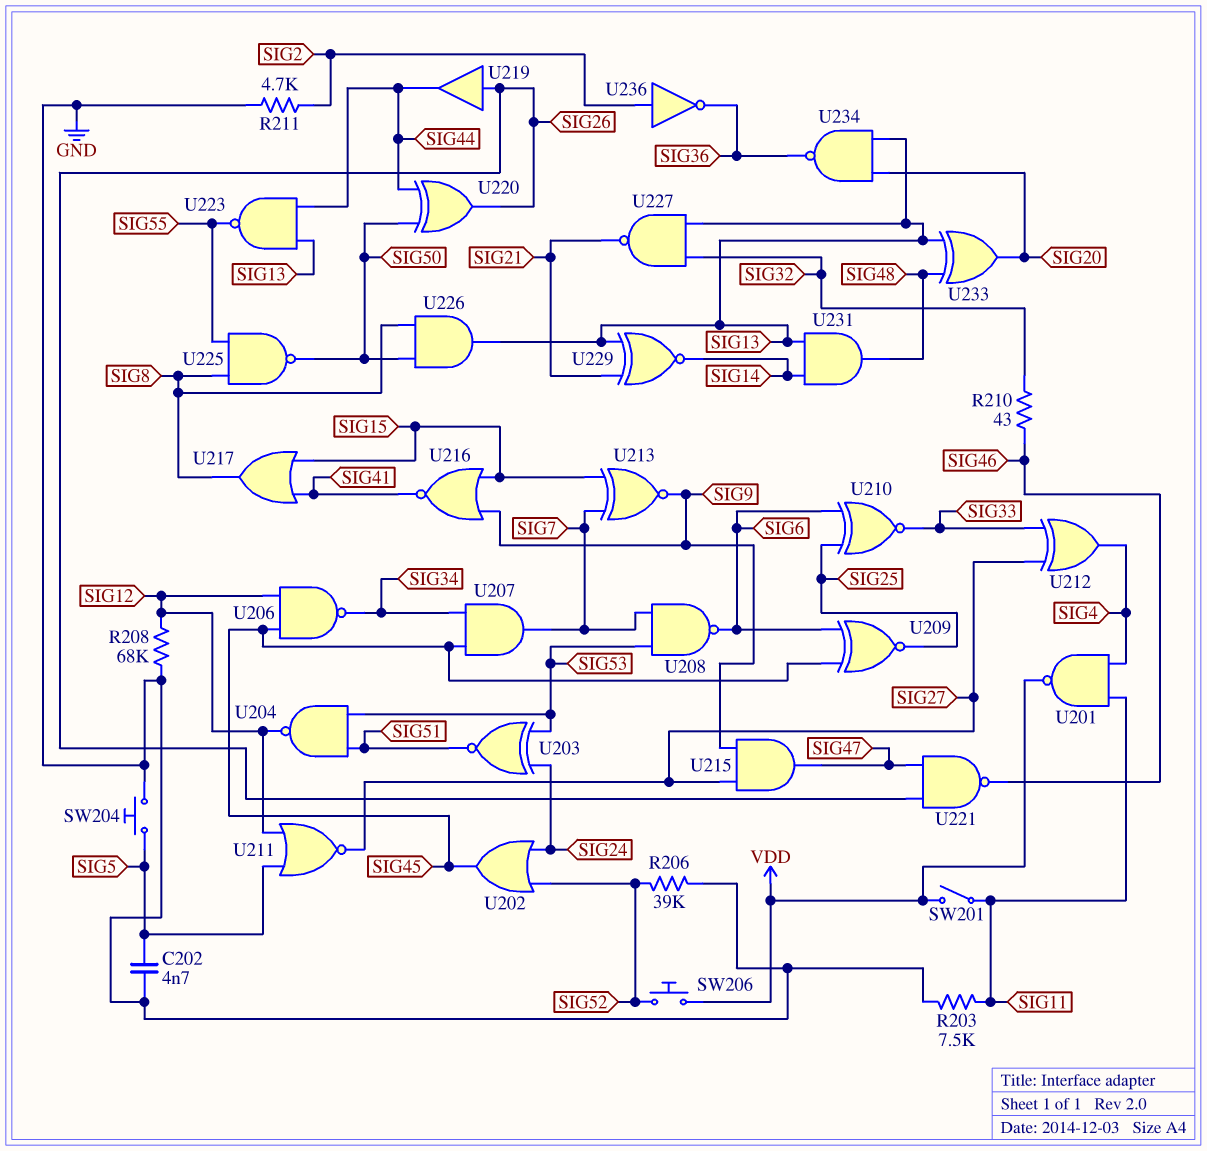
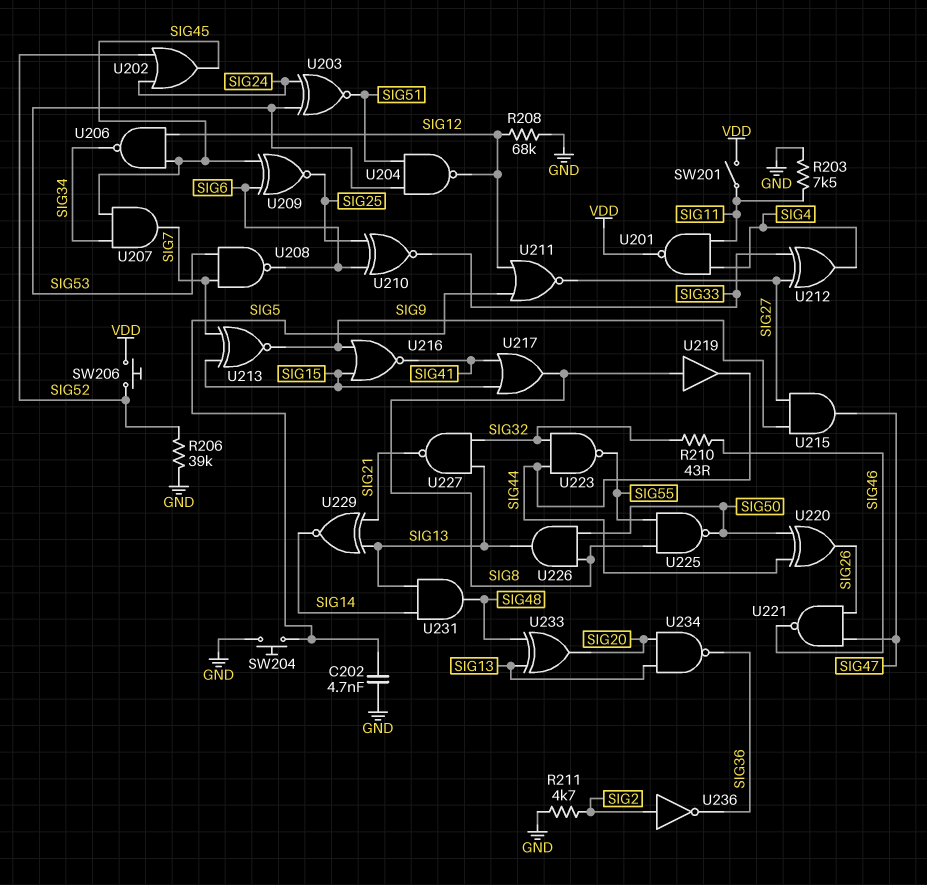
U219: buffer (in SIG26, out SIG44) -> buffer (in SIG8, out SIG44)
U223: NAND (in SIG13, in SIG44, out SIG55) -> NAND (in SIG32, in SIG44, out SIG55)

